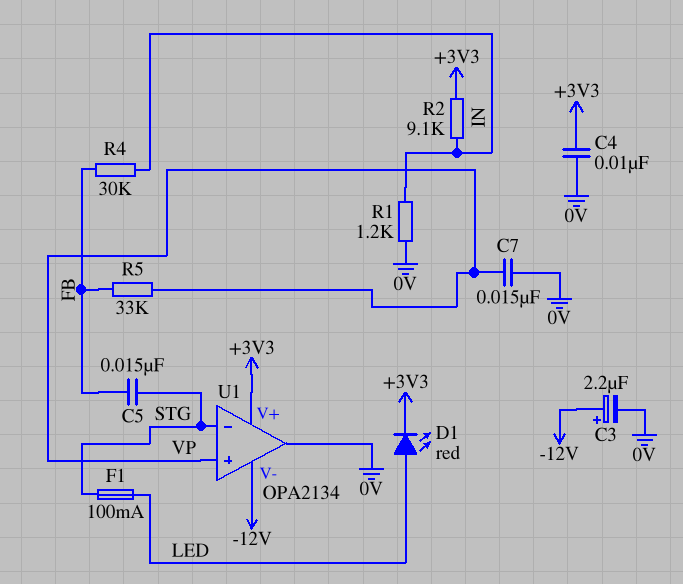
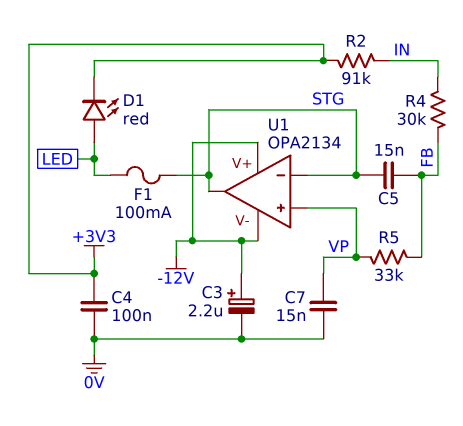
C4: 10nF (+3V3, 0V) -> 100nF (+3V3, 0V)
R1: 1.2k (0V, IN) -> none
R2: 9.1k (+3V3, IN) -> 91k (+3V3, IN)
U1 pin V+: +3V3 -> -12V
U1 pin out: 0V -> STG

